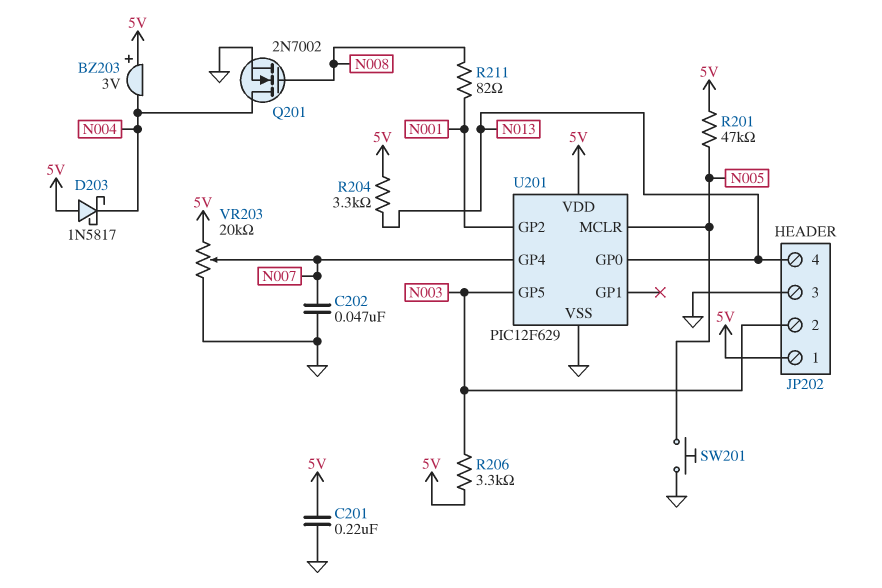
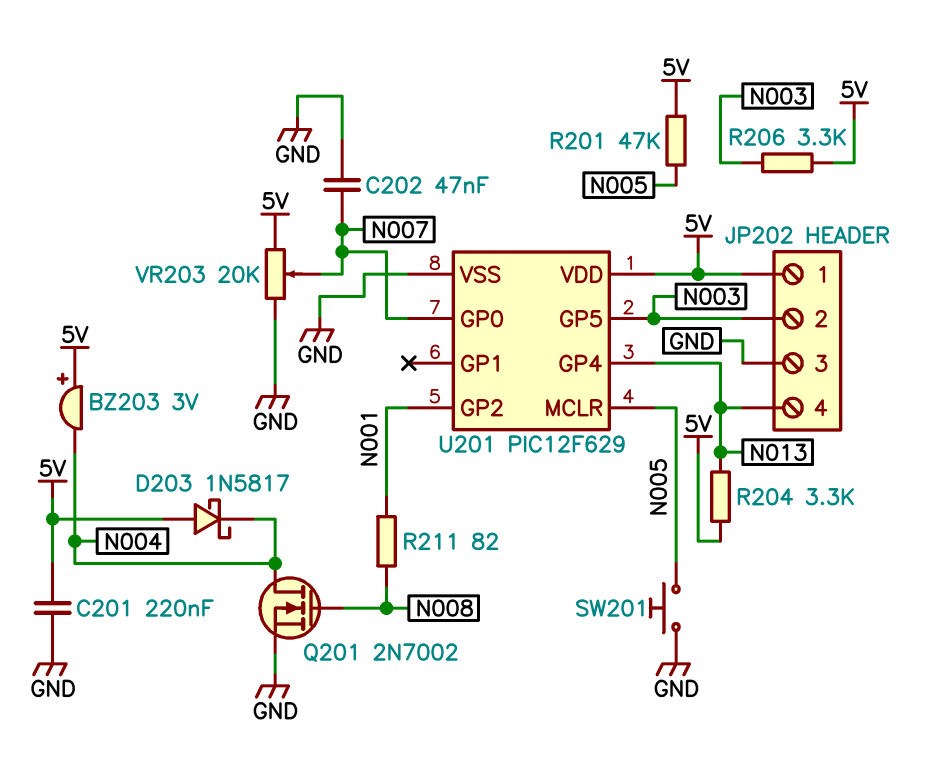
U201 pin GP0: N013 -> N007
U201 pin GP4: N007 -> N013

